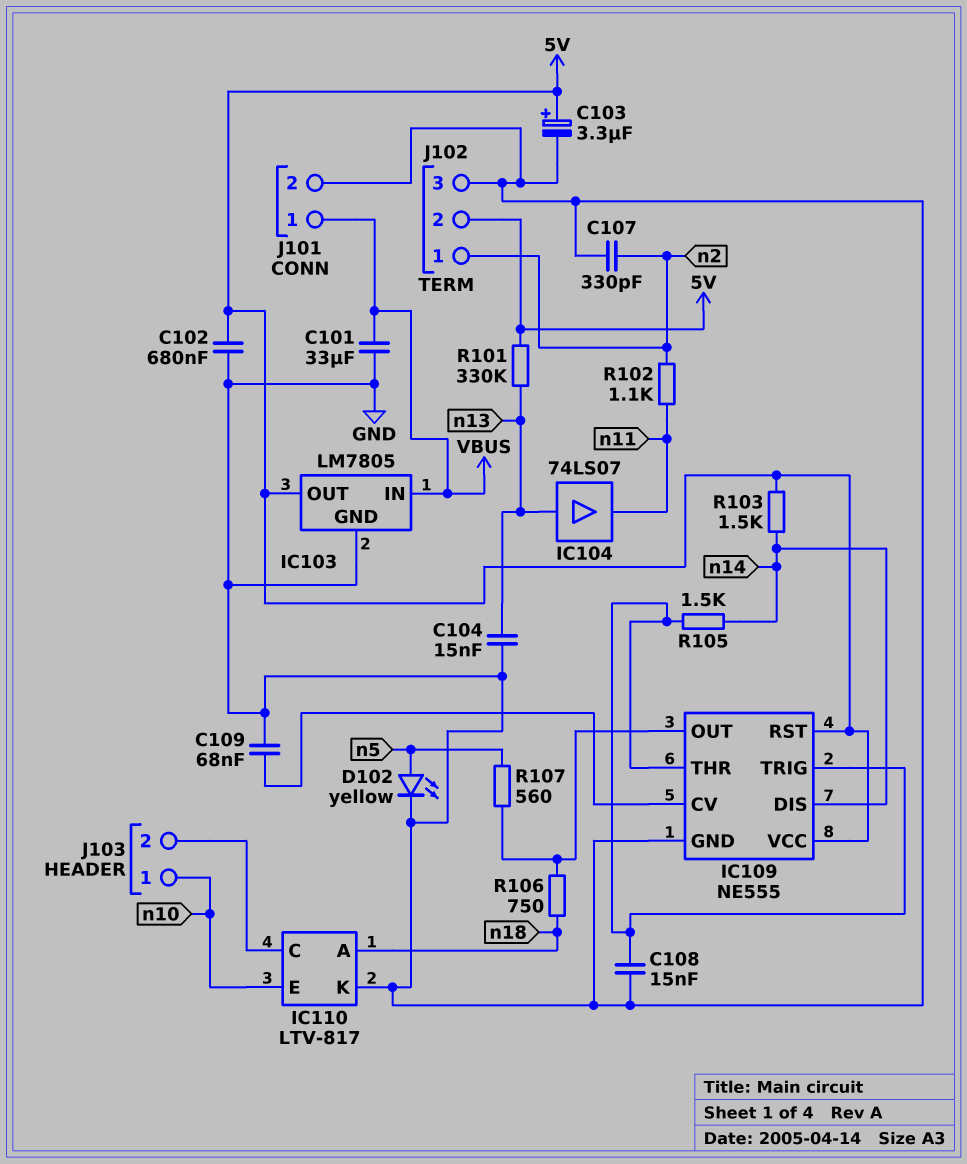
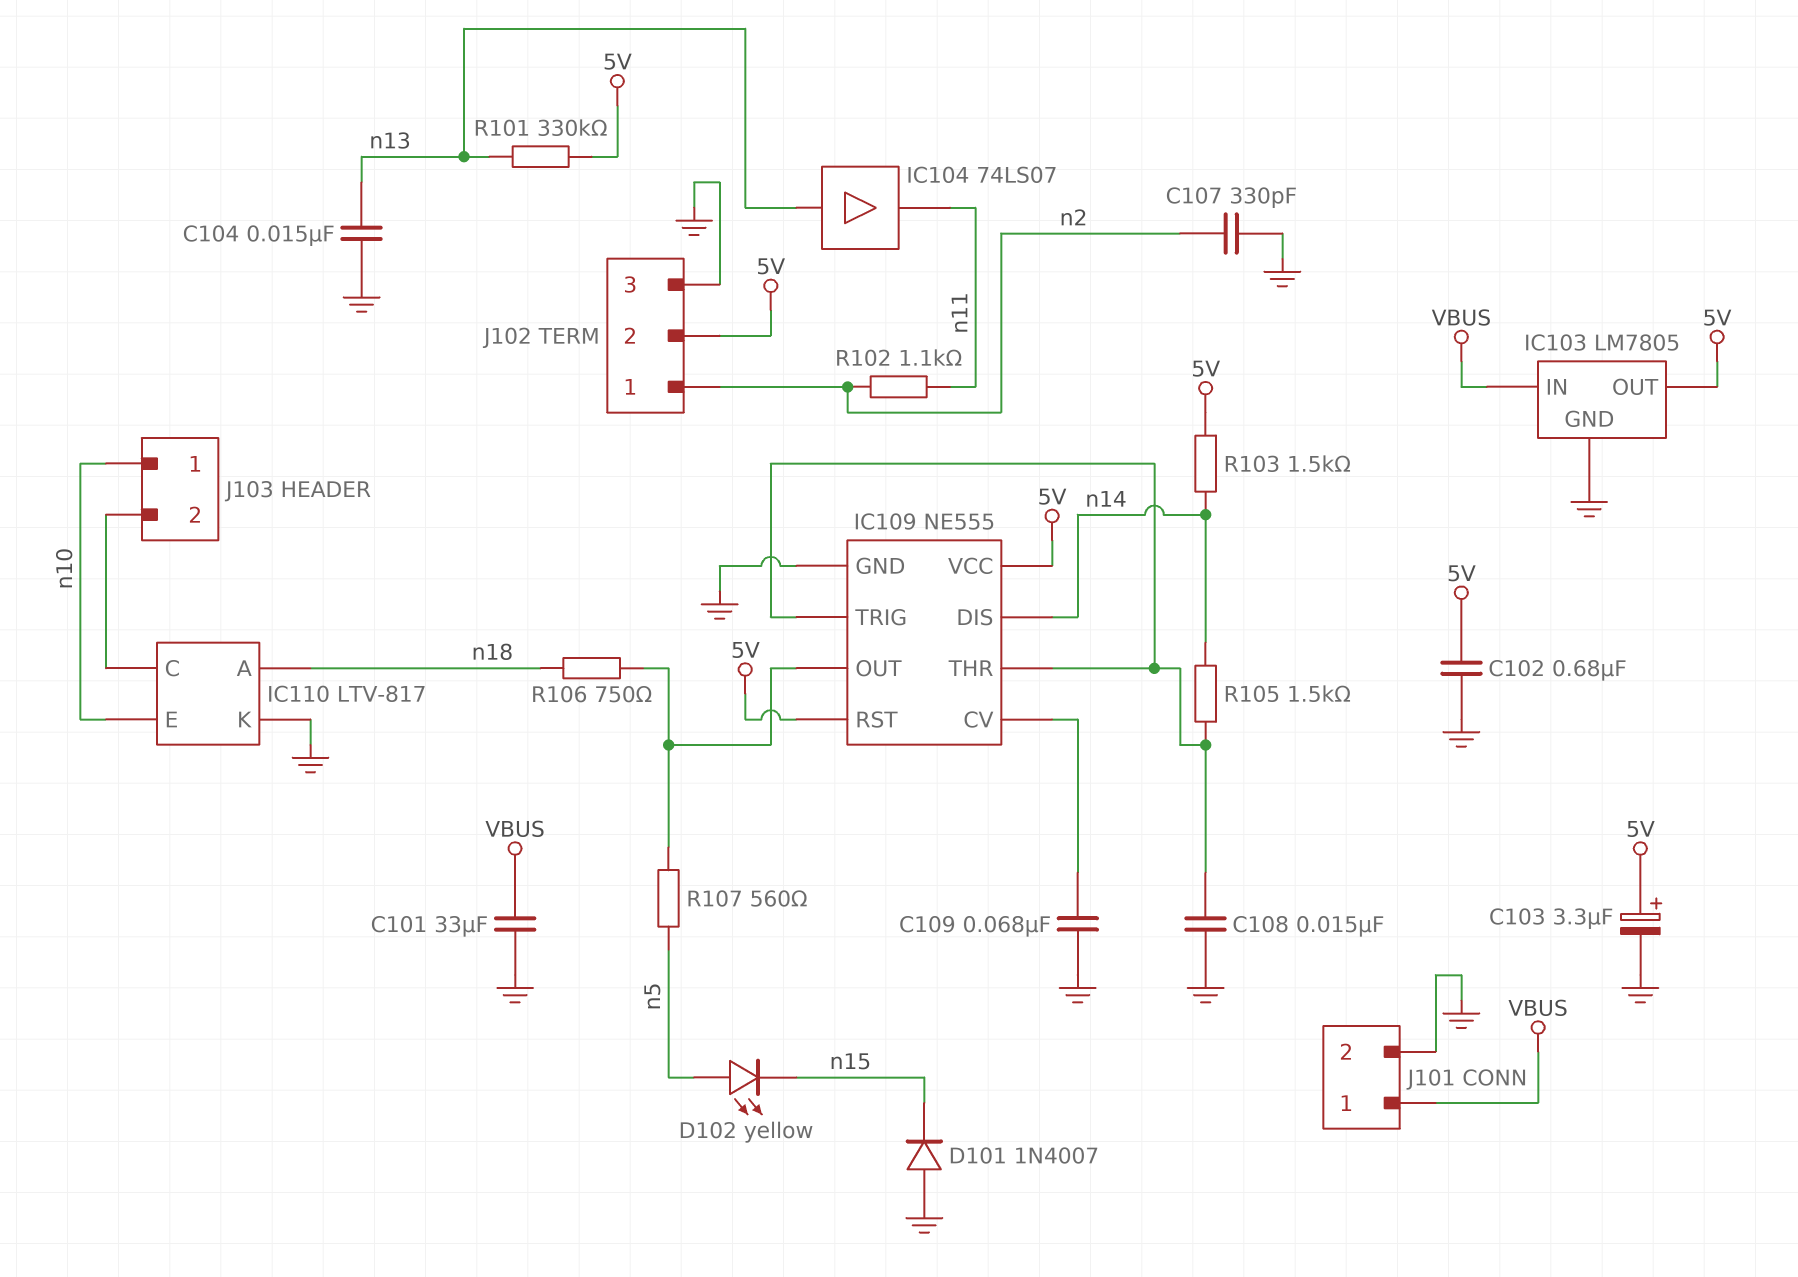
D101: none -> diode 1N4007 (A GND, K n15)
D102: LED yellow (A n5, K GND) -> LED yellow (A n5, K n15)

